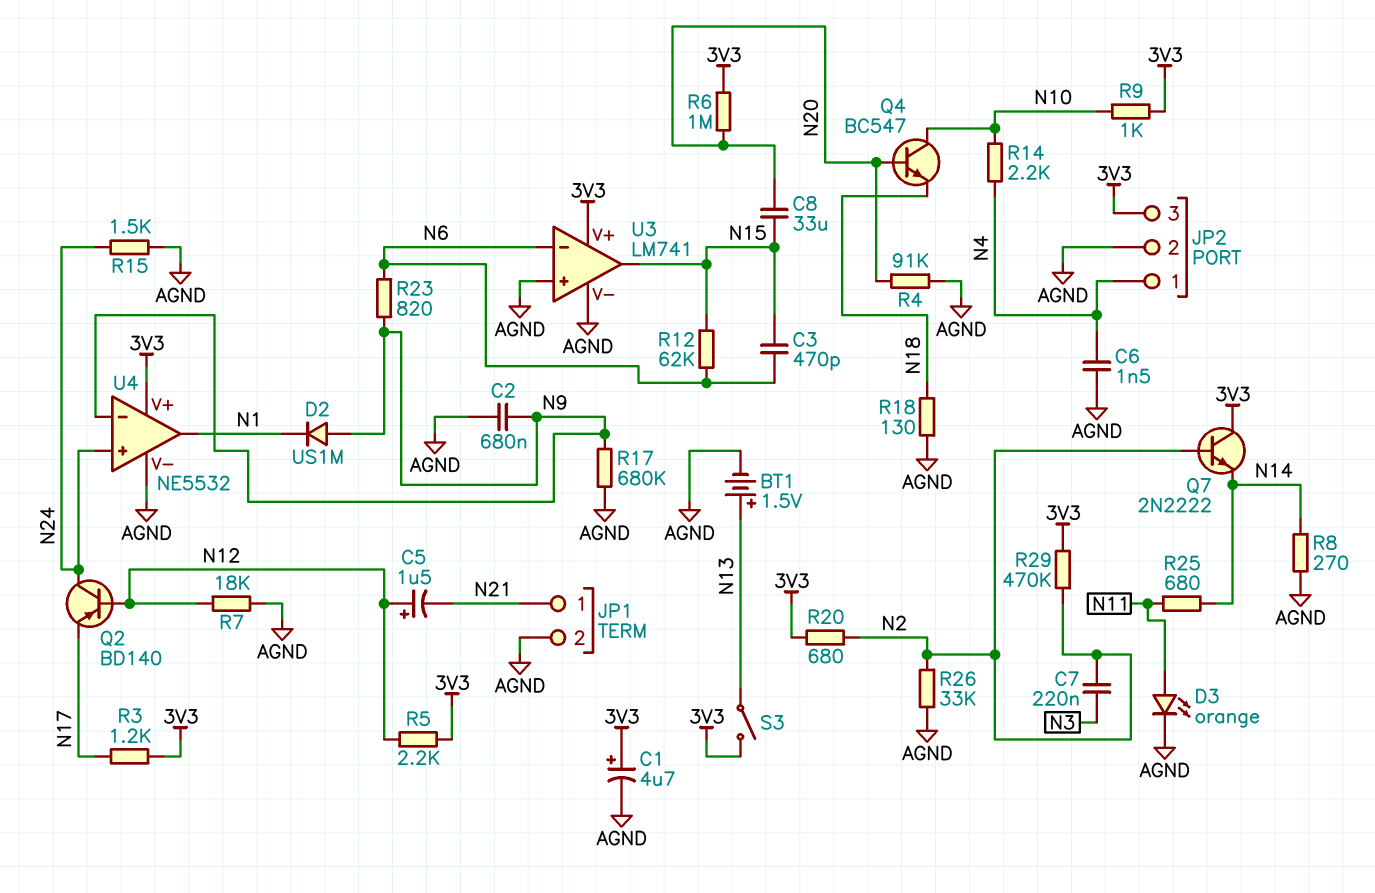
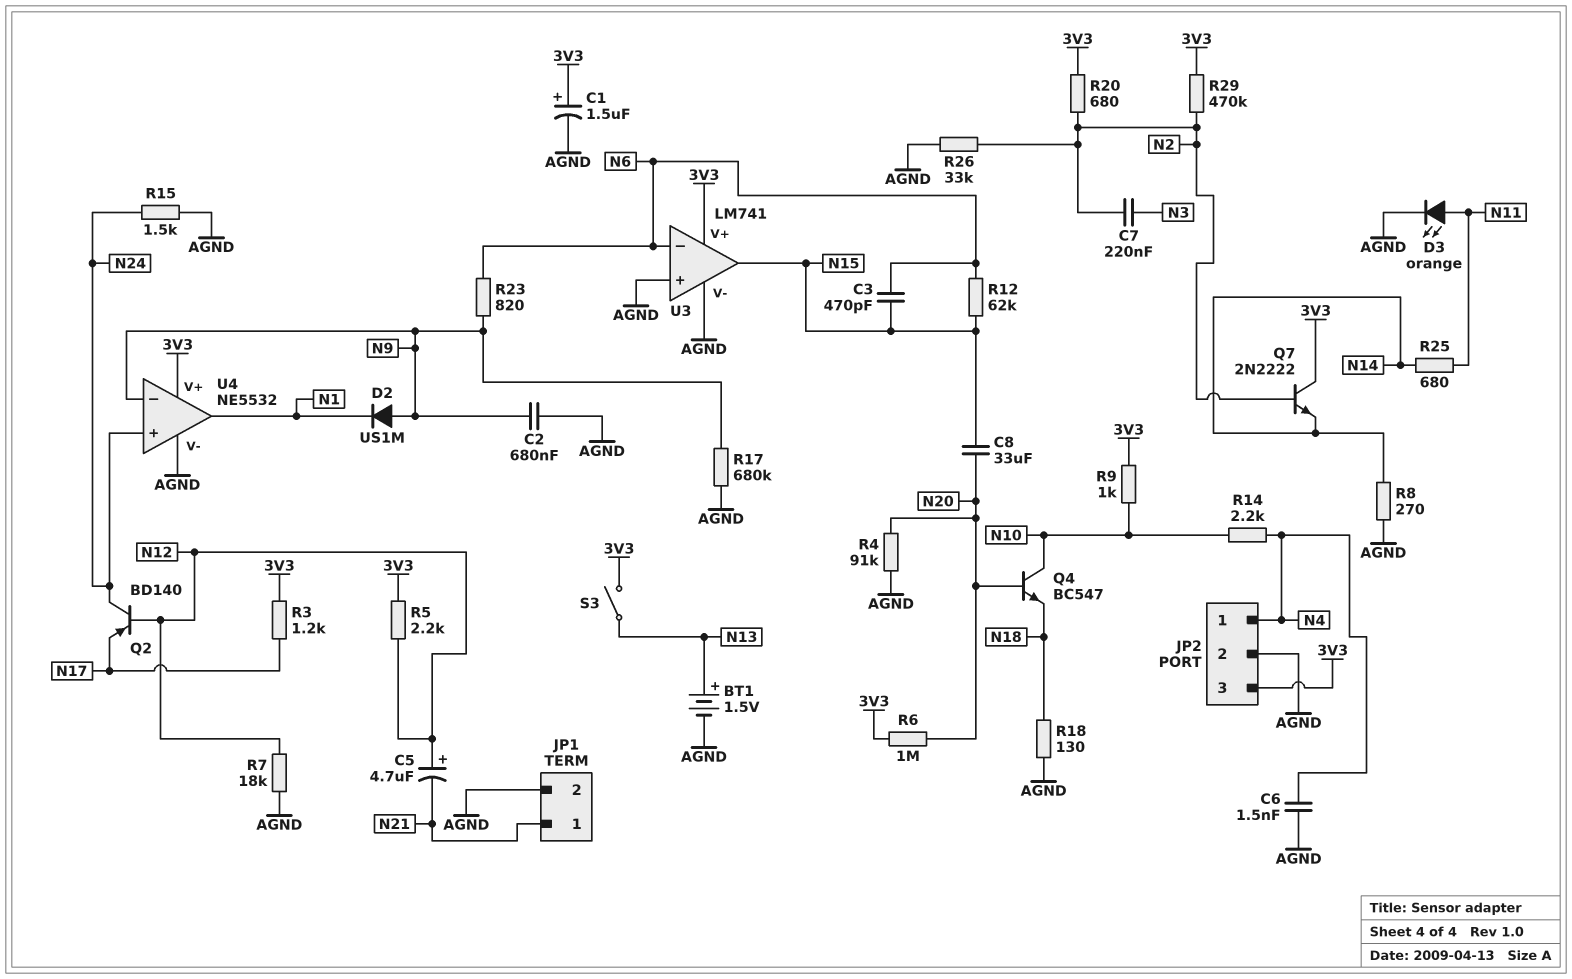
C1: 4.7uF (plus 3V3, minus AGND) -> 1.5uF (plus 3V3, minus AGND)
C5: 1.5uF (plus N12, minus N21) -> 4.7uF (plus N12, minus N21)

